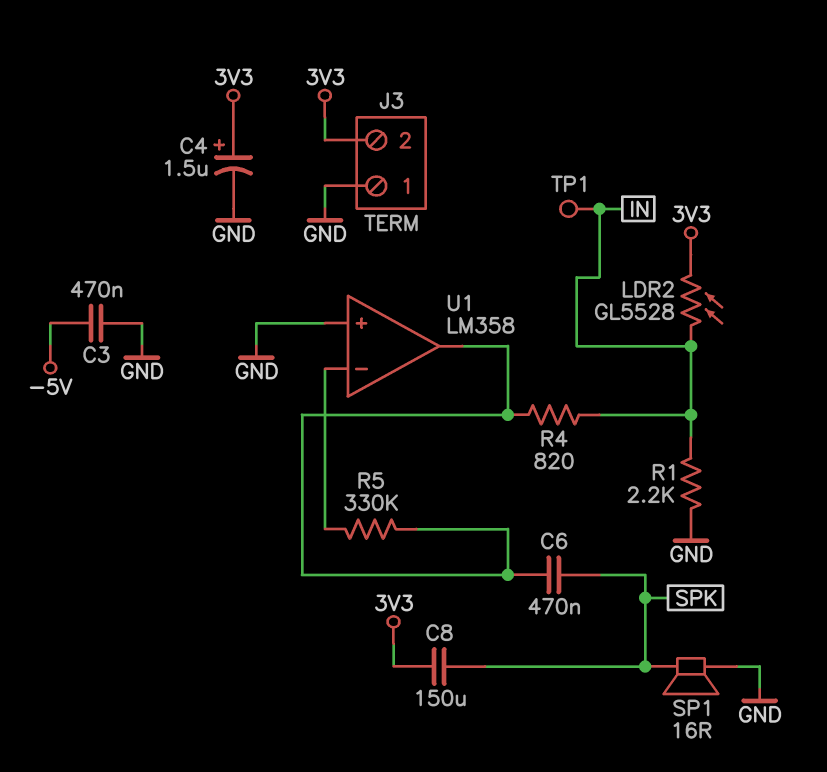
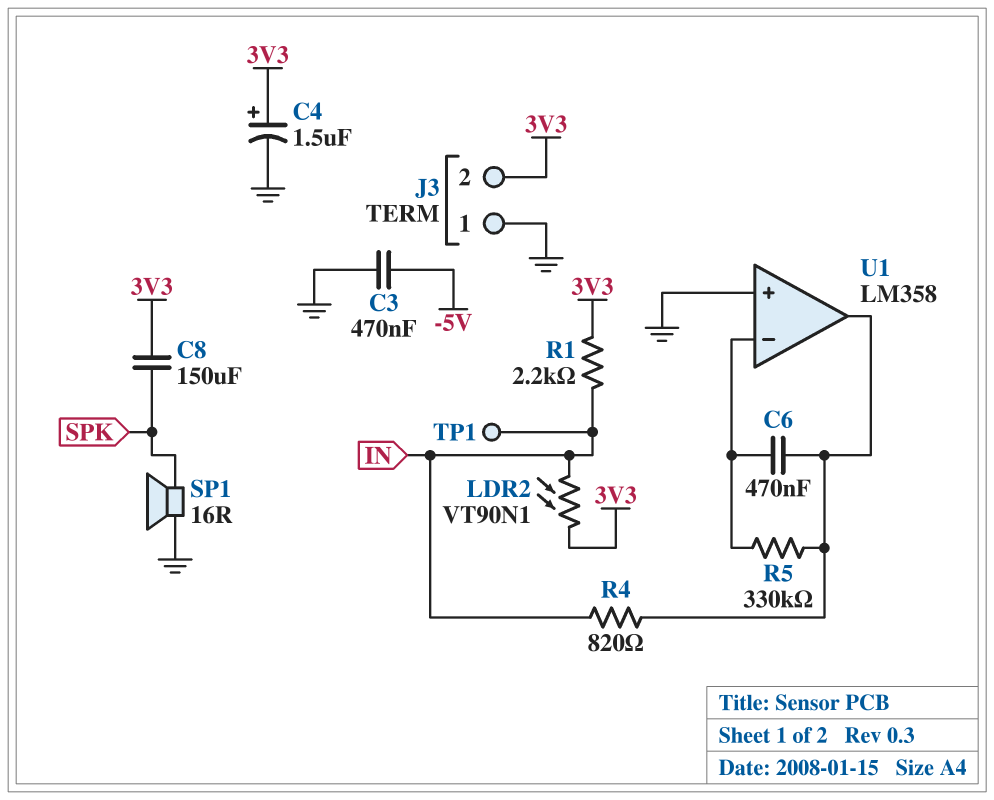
C6: 470nF (SPK, U1/out) -> 470nF (U1/in-, U1/out)
LDR2: GL5528 (3V3, IN) -> VT90N1 (3V3, IN)
R1: 2.2k (GND, IN) -> 2.2k (3V3, IN)

